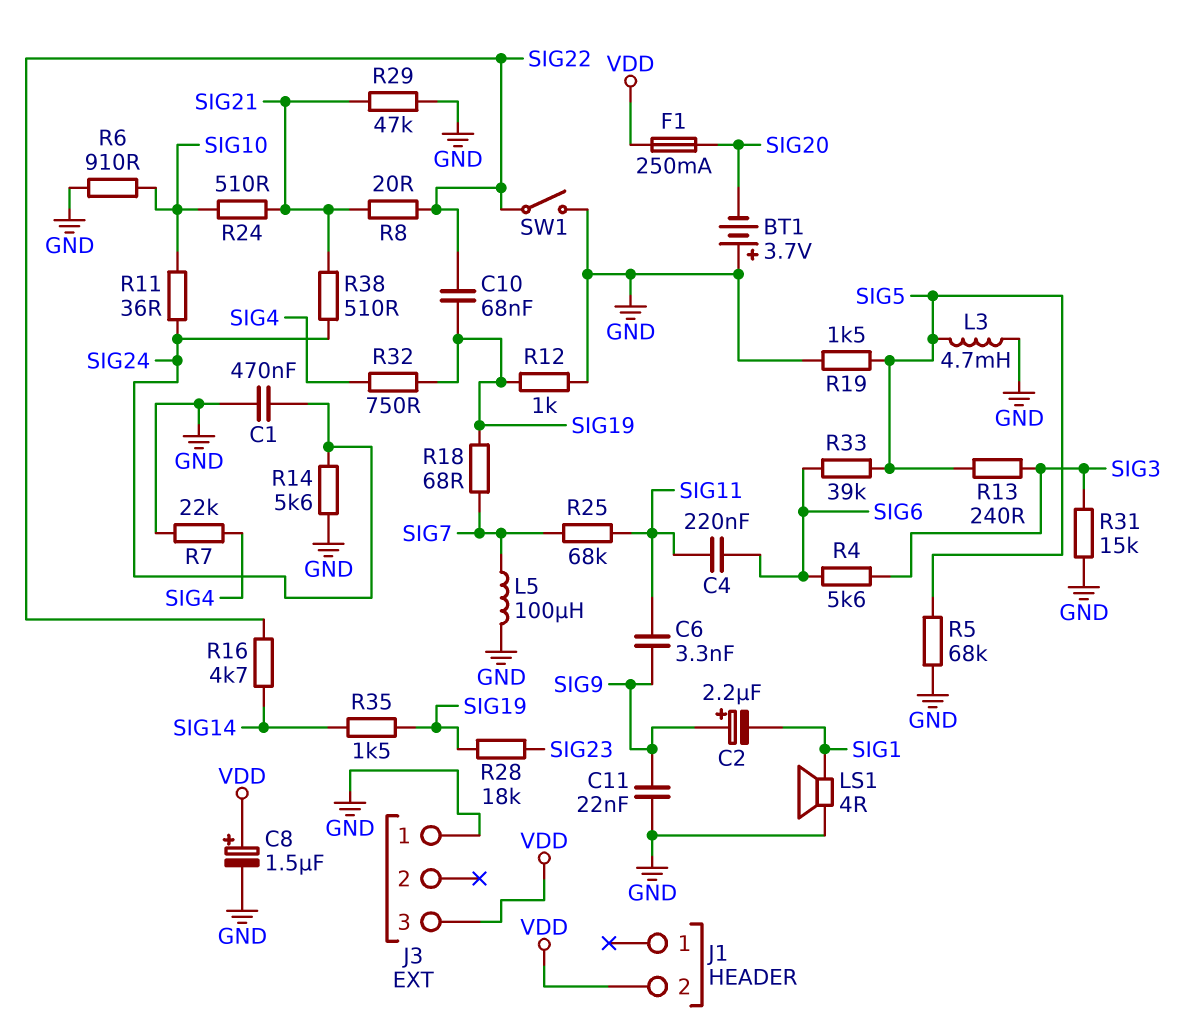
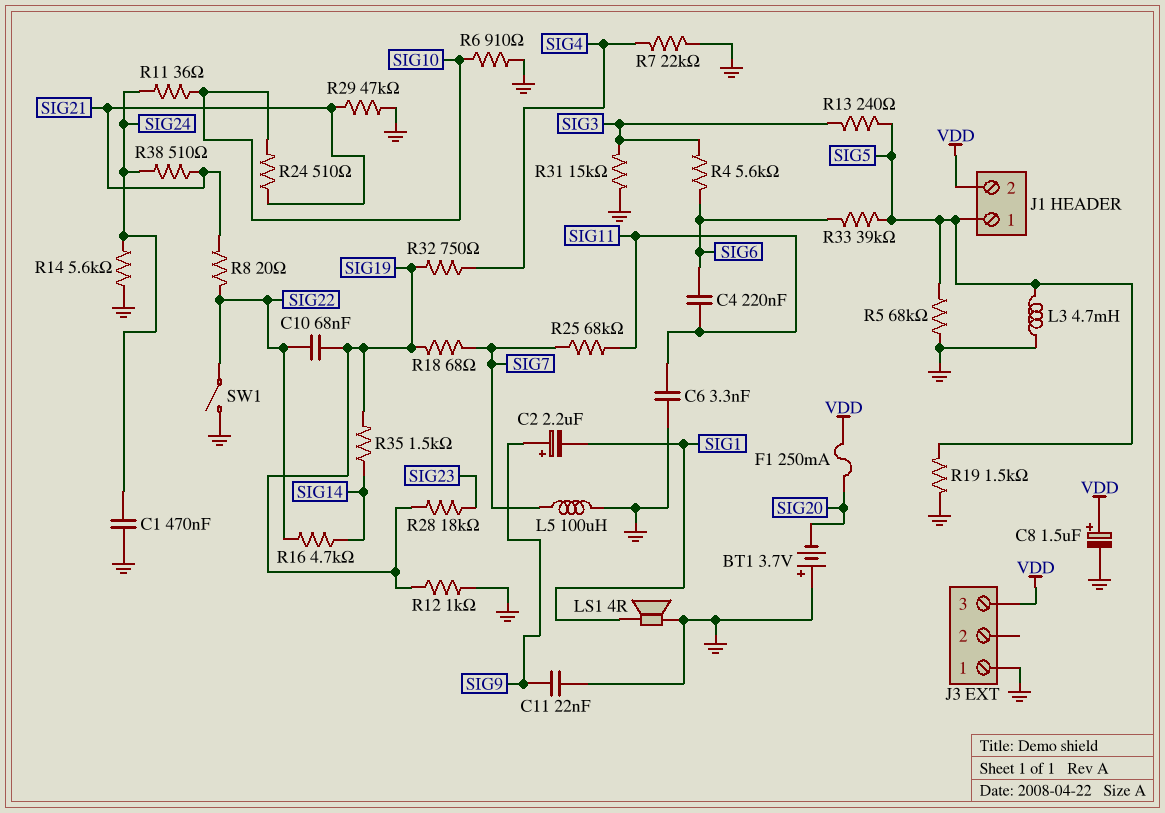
C6: 3.3nF (SIG9, SIG11) -> 3.3nF (GND, SIG11)
J1 pin 1: none -> SIG5

